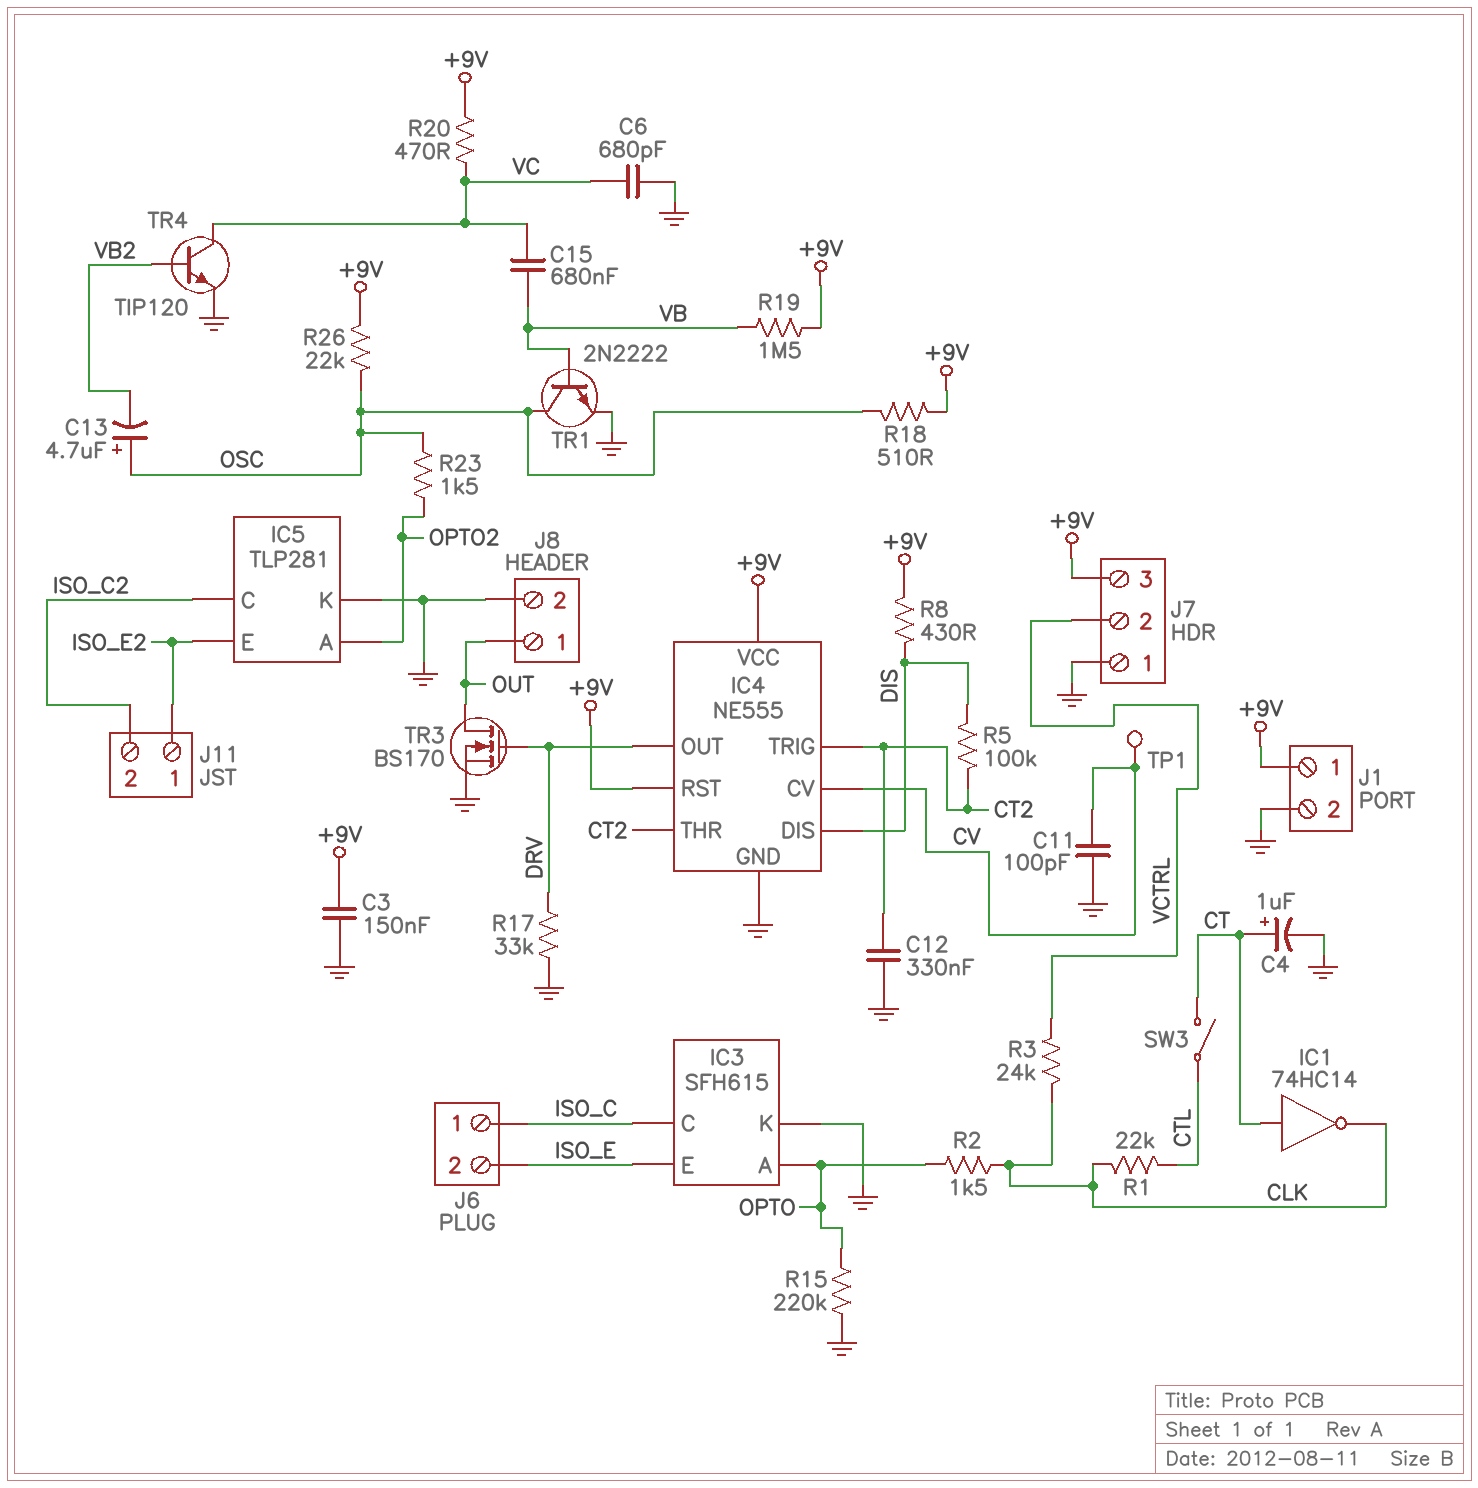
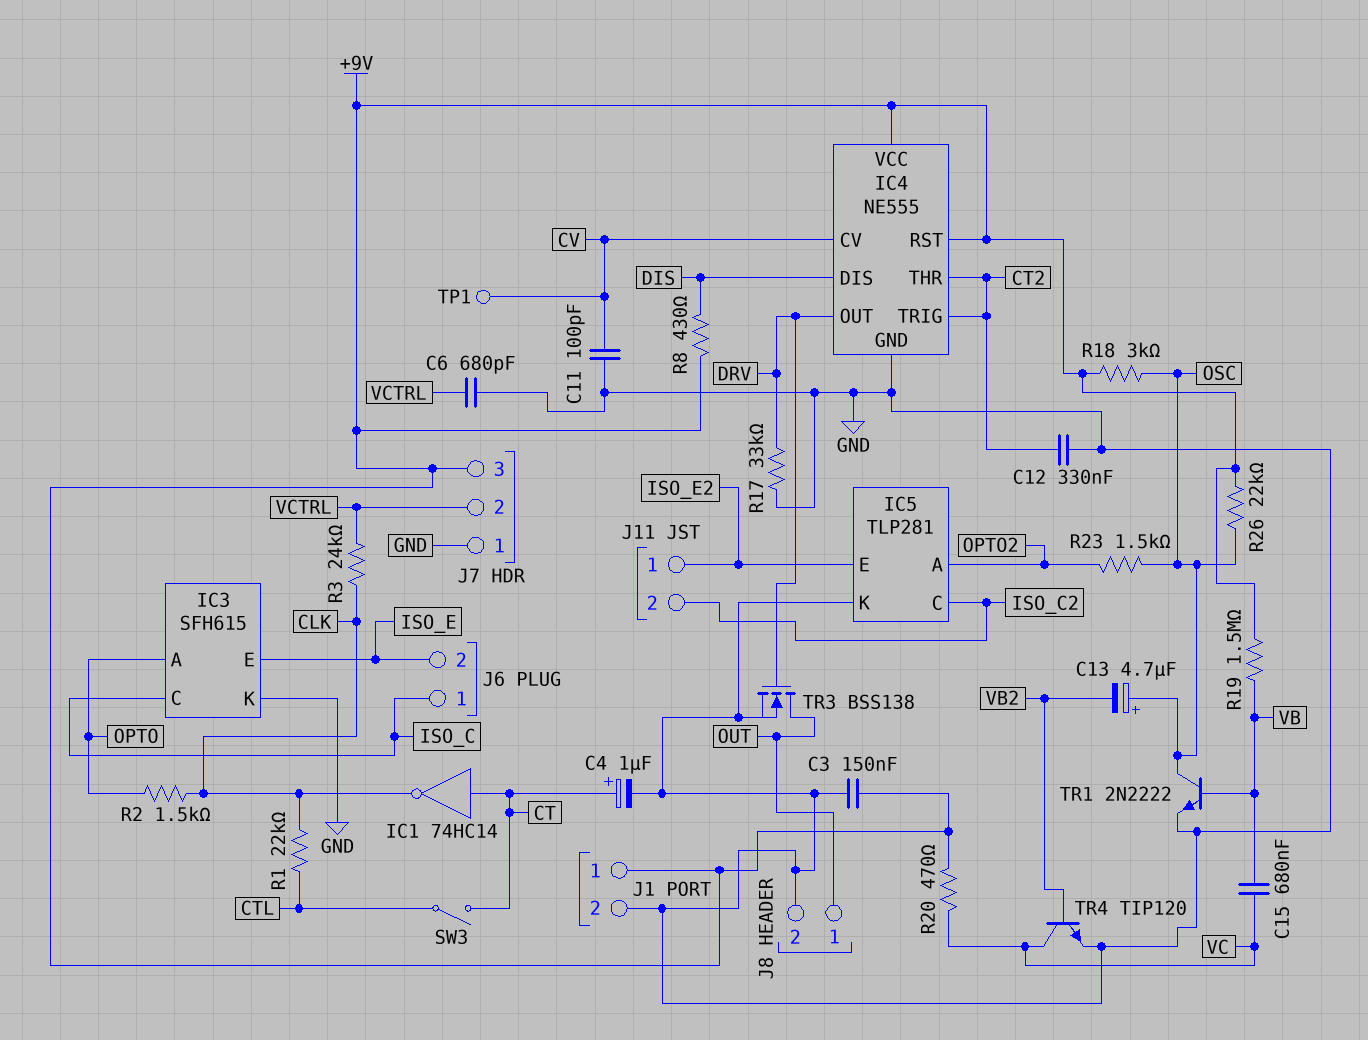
C6: 680pF (GND, VC) -> 680pF (GND, VCTRL)
R5: 100k (CT2, DIS) -> none
R15: 220k (GND, OPTO) -> none
R18: 510 (+9V, OSC) -> 3k (+9V, OSC)
TR3: NMOS BS170 (G DRV, D OUT, S GND) -> NMOS BSS138 (G DRV, D OUT, S GND)

